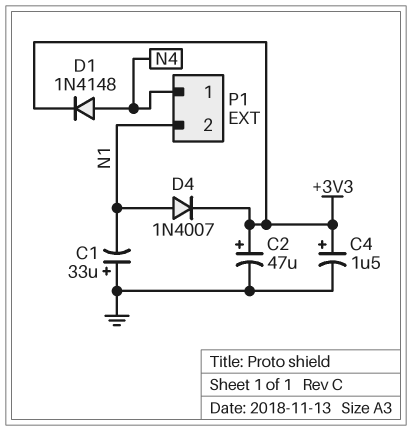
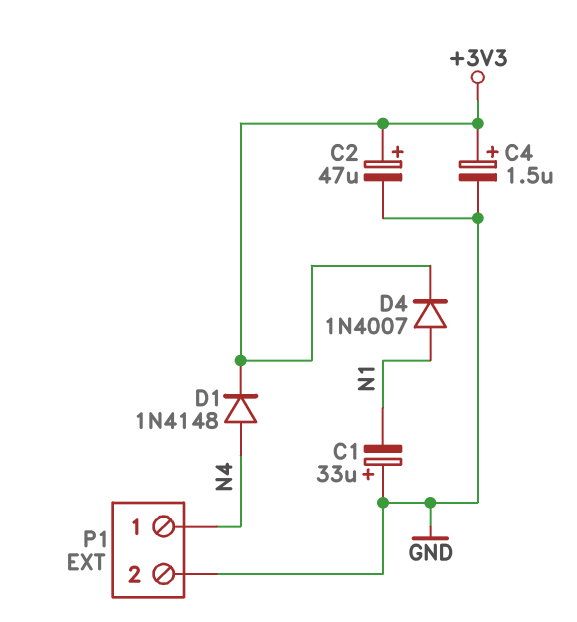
P1 pin 2: N1 -> GND

